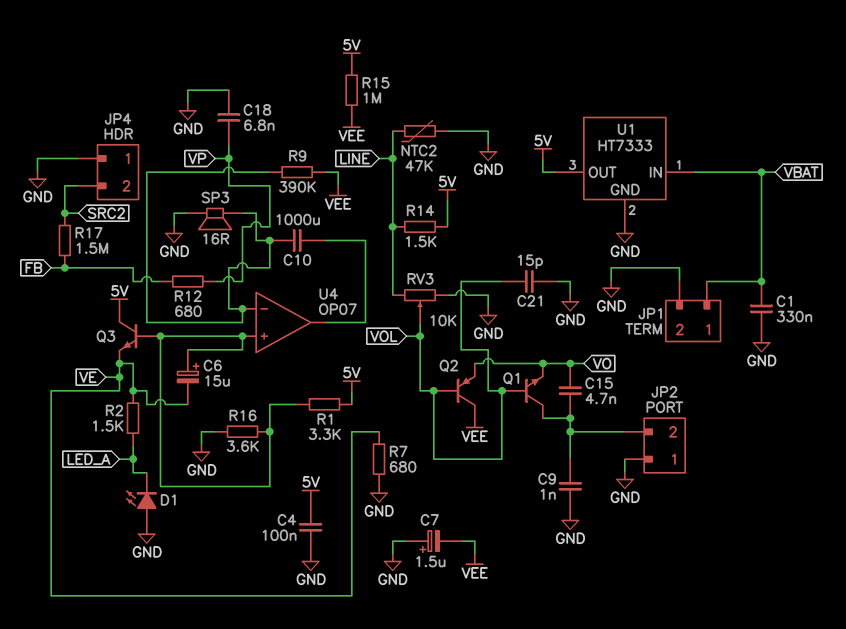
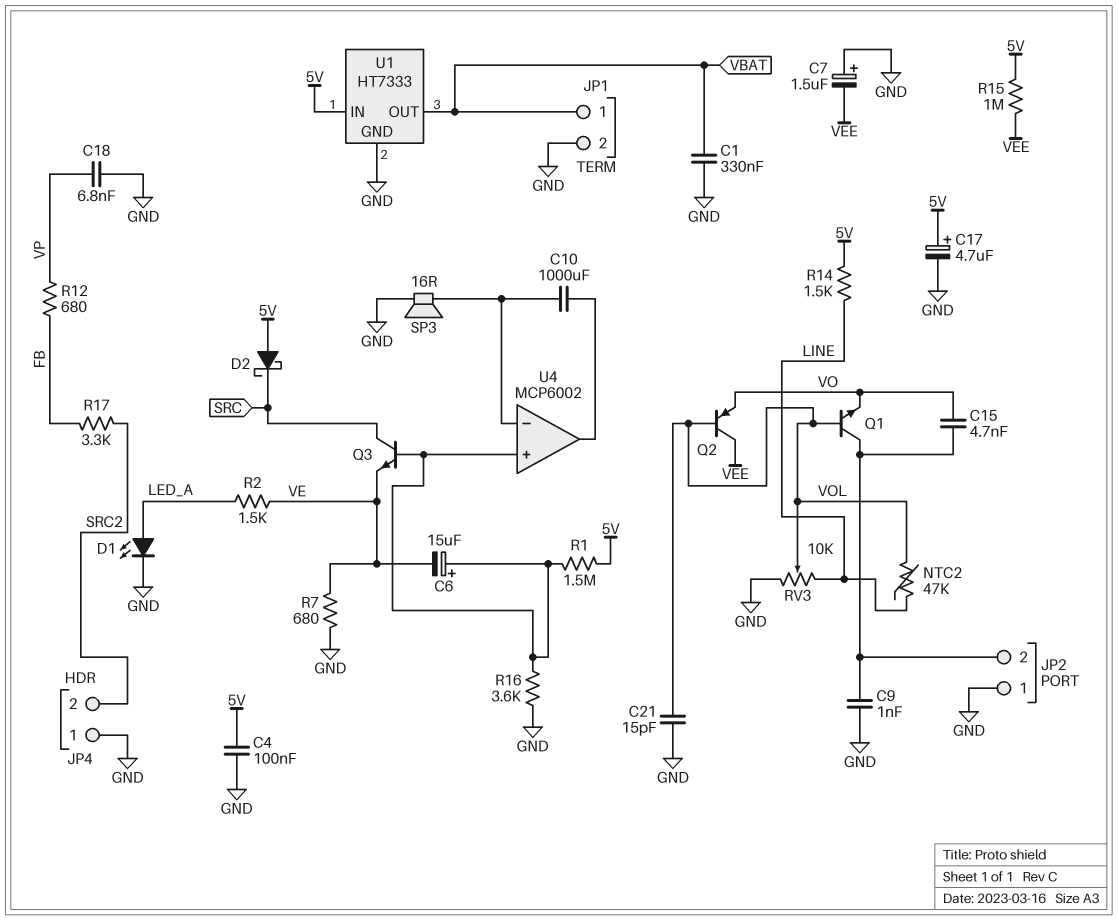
C17: none -> 4.7uF (plus 5V, minus GND)
D1: LED (A GND, K LED_A) -> LED (A LED_A, K GND)
D2: none -> schottky (A 5V, K SRC)
NTC2: 47k (GND, LINE) -> 47k (LINE, VOL)
Q3: NPN (B U4/in+, C 5V, E VE) -> NPN (B U4/in+, C SRC, E VE)
R1: 3.3k (5V, U4/in+) -> 1.5M (5V, U4/in+)
R9: 390k (U4/in-, VEE) -> none
R17: 1.5M (FB, SRC2) -> 3.3k (FB, SRC2)
U1 pin IN: VBAT -> 5V
U1 pin OUT: 5V -> VBAT
U4: OP07 -> MCP6002

